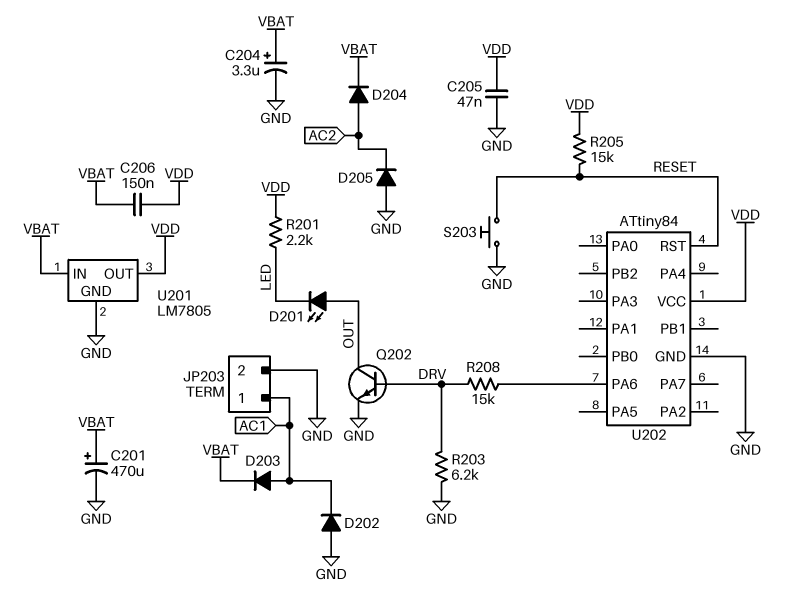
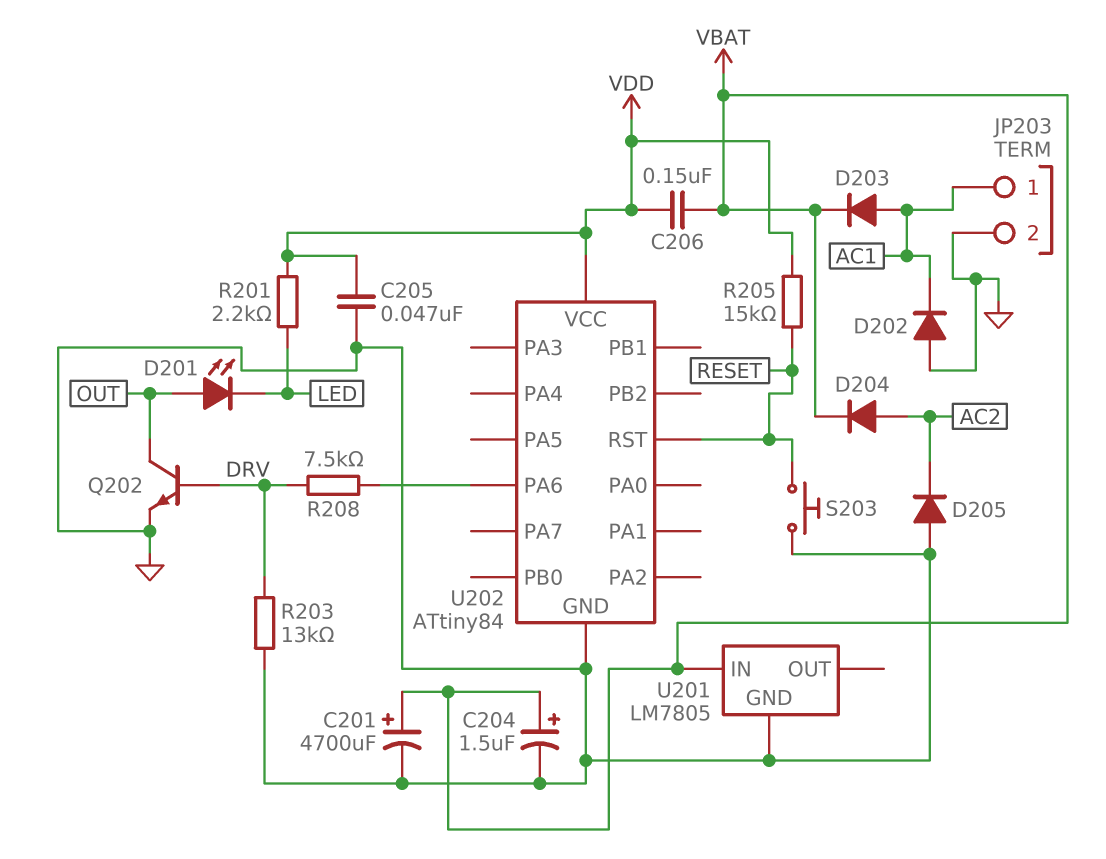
C201: 470uF (plus VBAT, minus GND) -> 4700uF (plus VBAT, minus GND)
C204: 3.3uF (plus VBAT, minus GND) -> 1.5uF (plus VBAT, minus GND)
R203: 6.2k (DRV, GND) -> 13k (DRV, GND)
R208: 15k (DRV, U202/PA6) -> 7.5k (DRV, U202/PA6)
U201 pin OUT: VDD -> none

